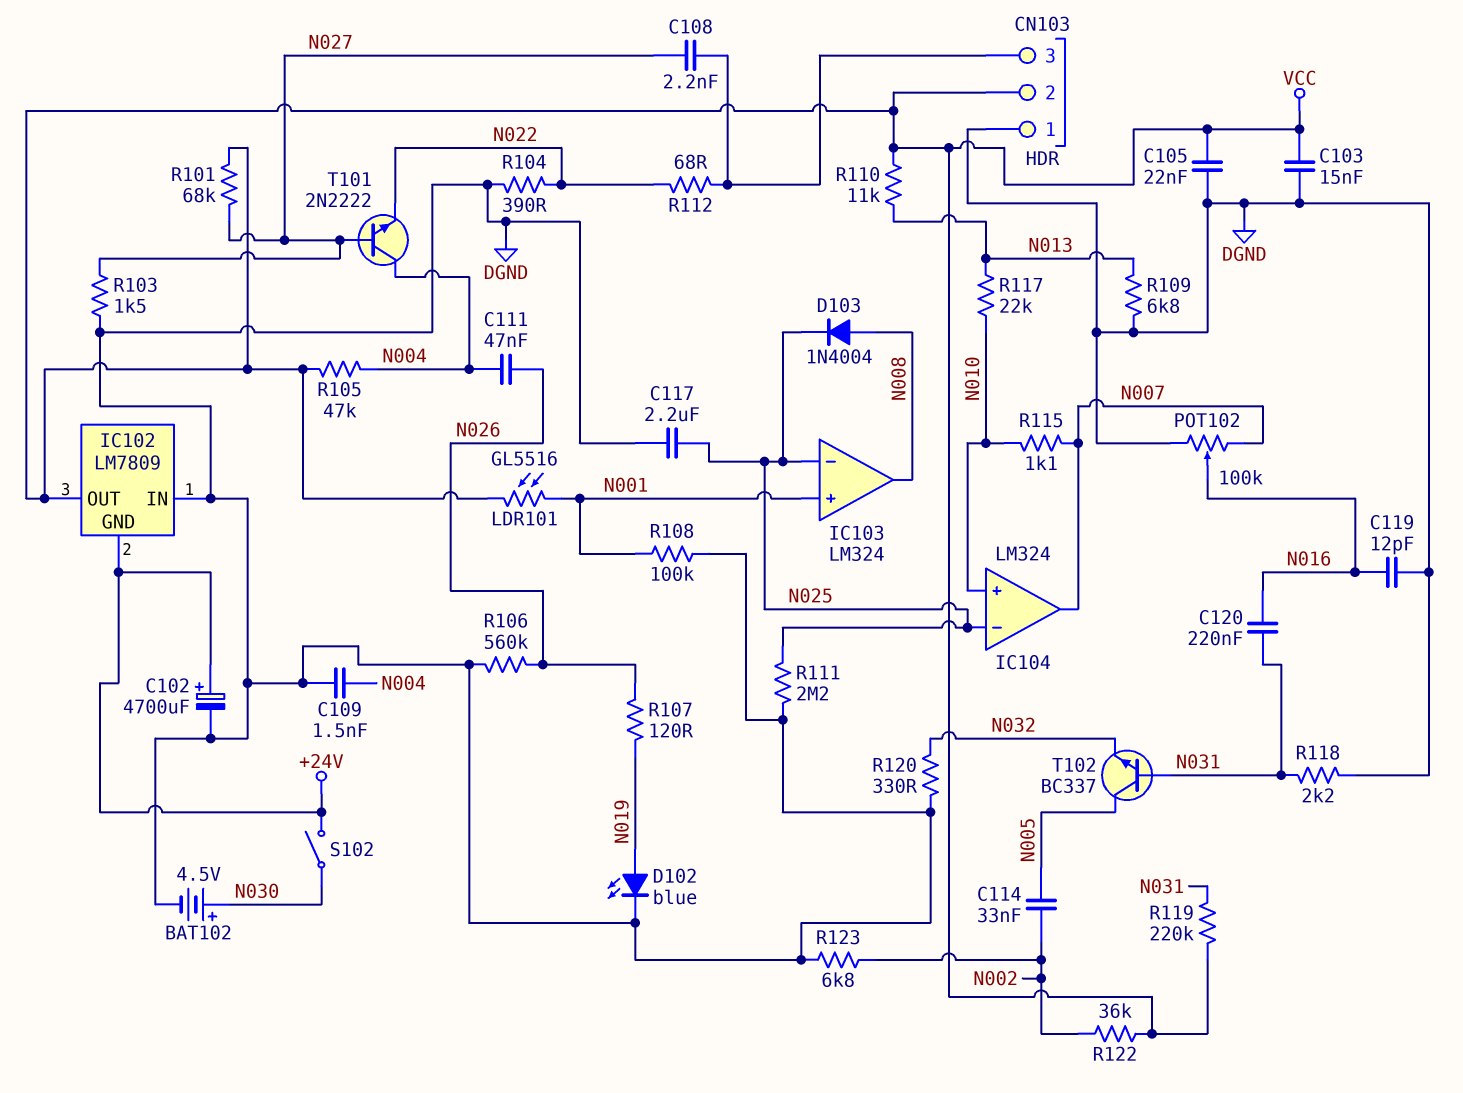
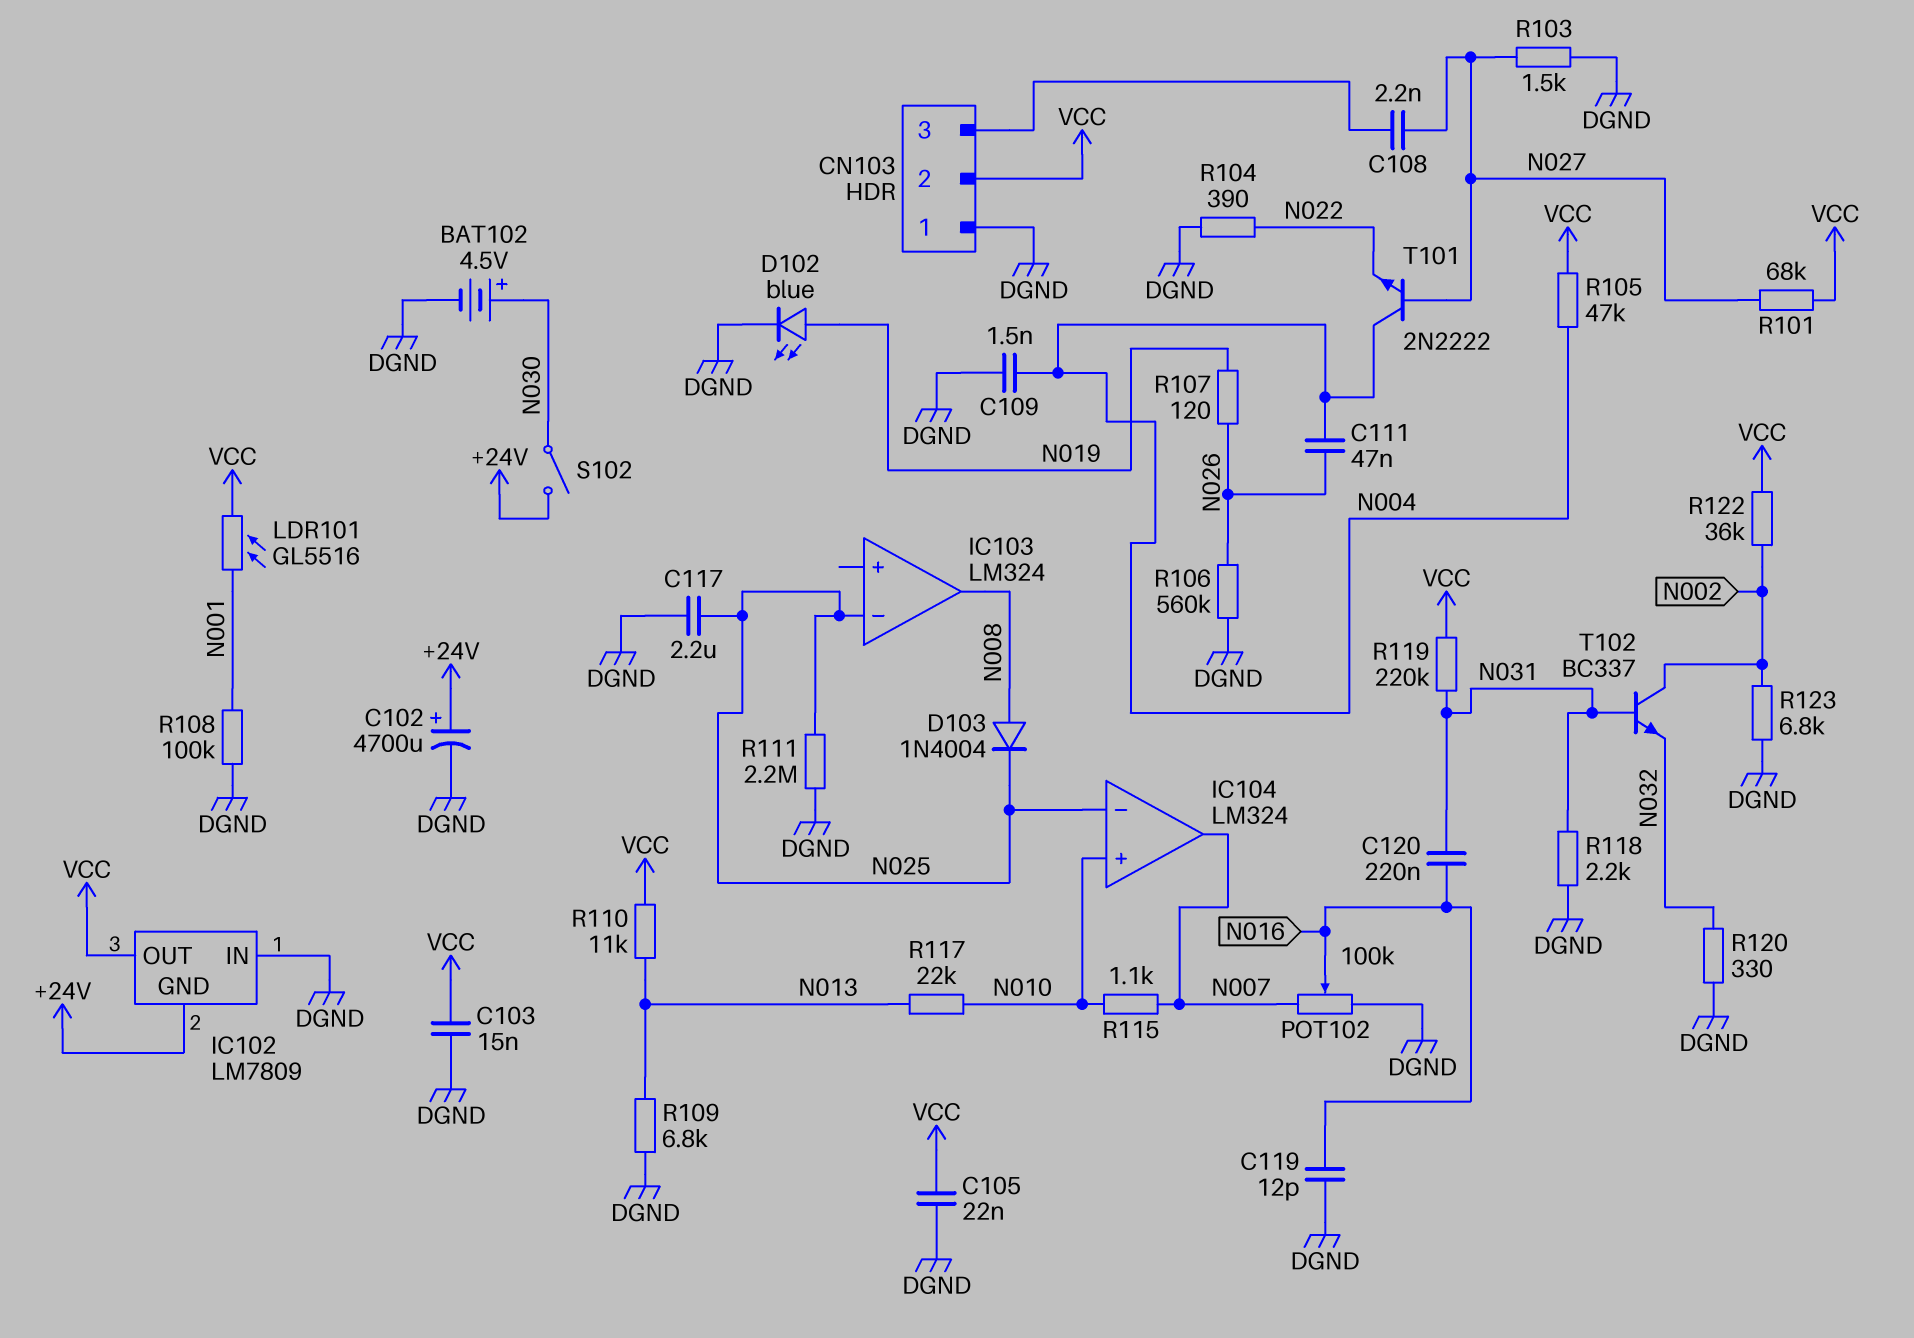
C114: 33nF (N002, N005) -> none
IC103 pin in+: N001 -> none
R112: 68 (CN103/3, N022) -> none
T102: NPN BC337 (B N031, C N005, E N032) -> NPN BC337 (B N031, C N002, E N032)

